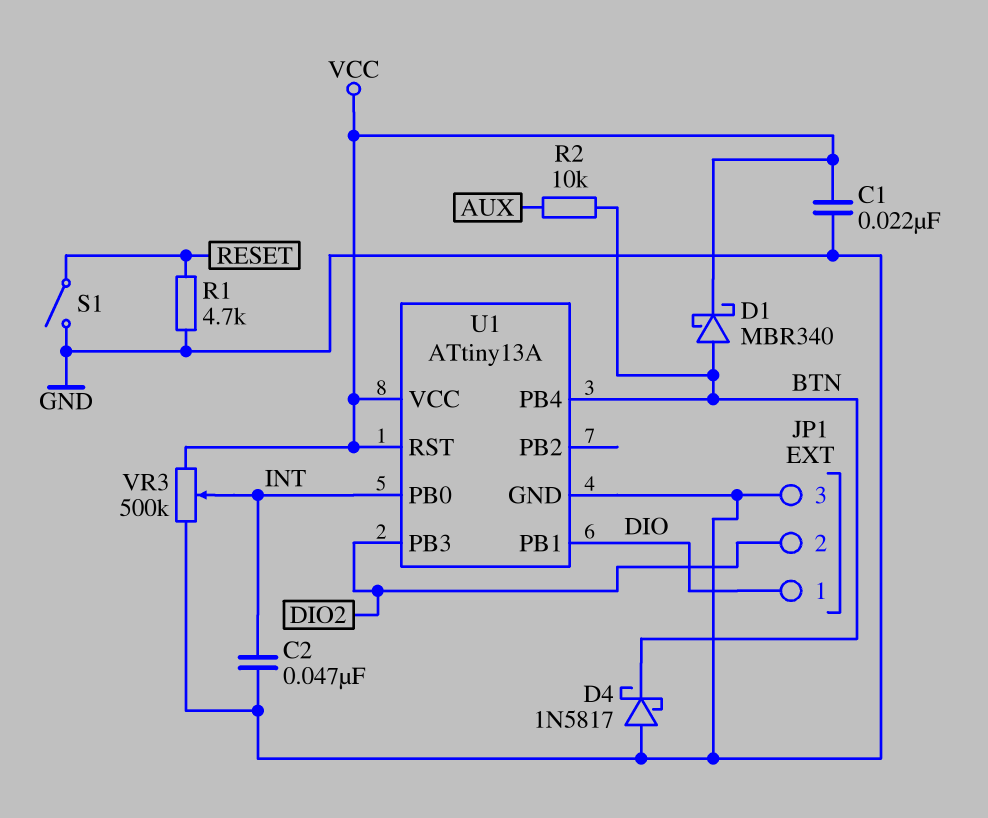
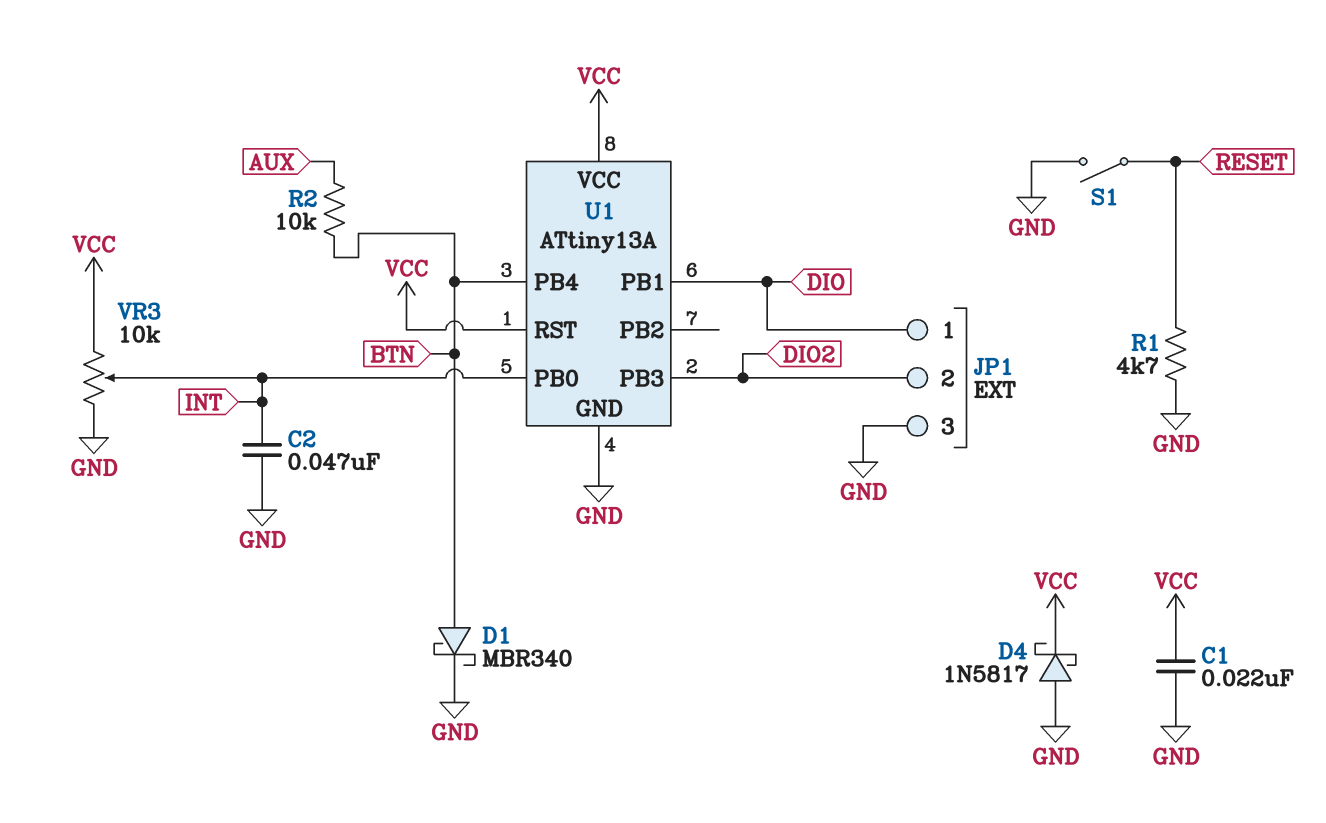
D1: schottky MBR340 (A BTN, K VCC) -> schottky MBR340 (A BTN, K GND)
D4: schottky 1N5817 (A GND, K BTN) -> schottky 1N5817 (A GND, K VCC)
VR3: 500k (GND, VCC, wiper INT) -> 10k (GND, VCC, wiper INT)

